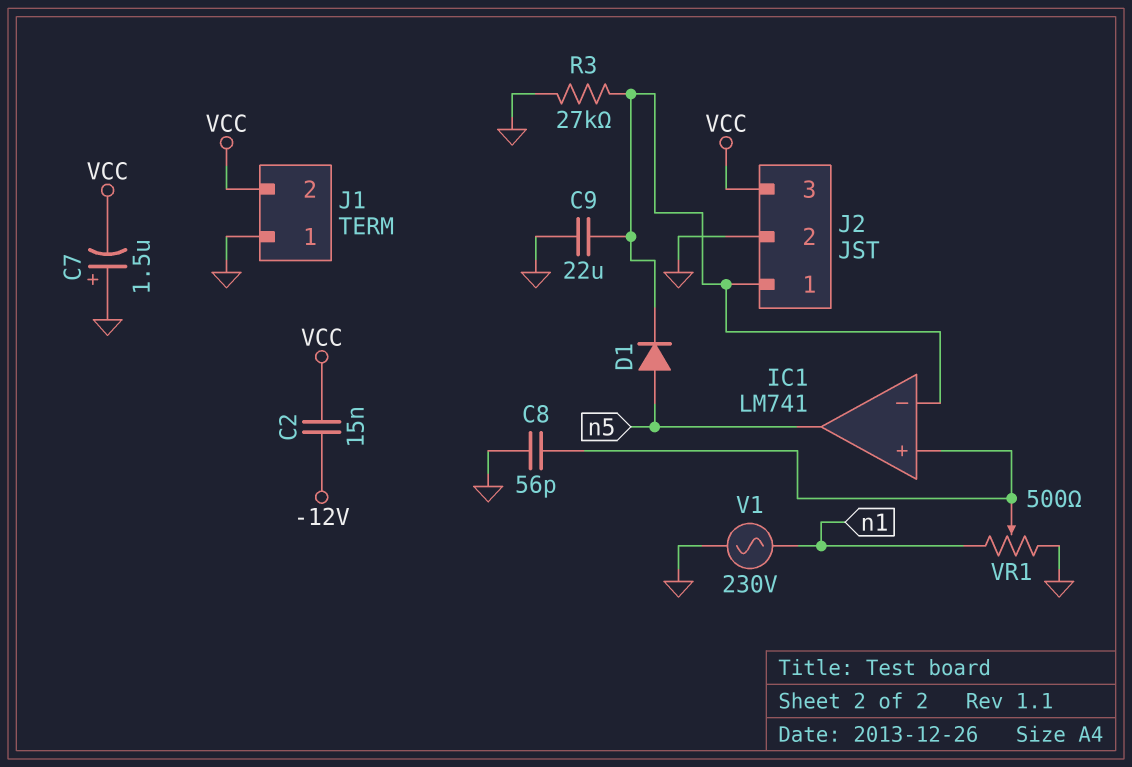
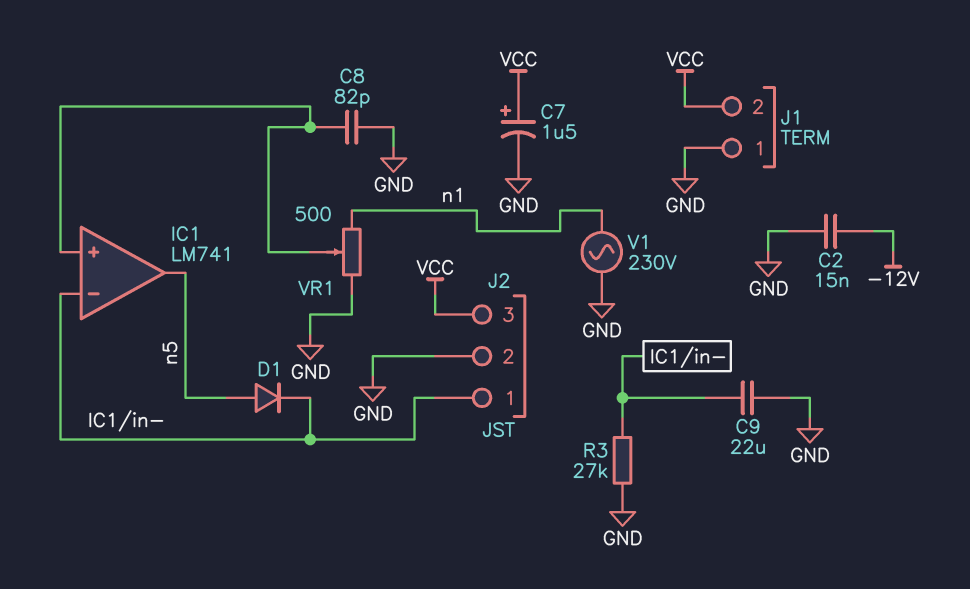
C2: 15nF (-12V, VCC) -> 15nF (-12V, GND)
C7: 1.5uF (plus GND, minus VCC) -> 1.5uF (plus VCC, minus GND)
C8: 56pF (GND, IC1/in+) -> 82pF (GND, IC1/in+)

